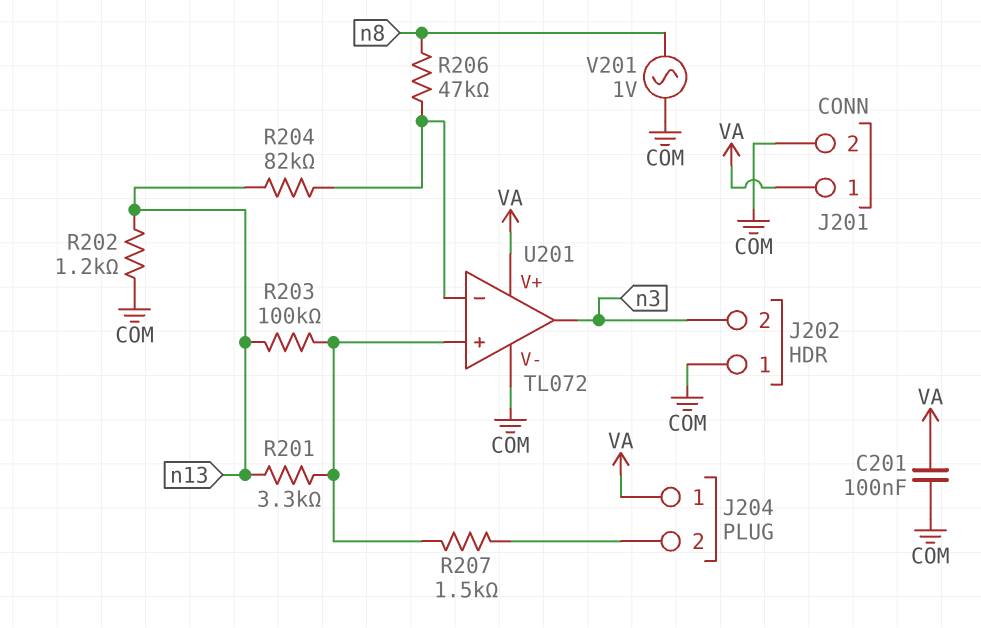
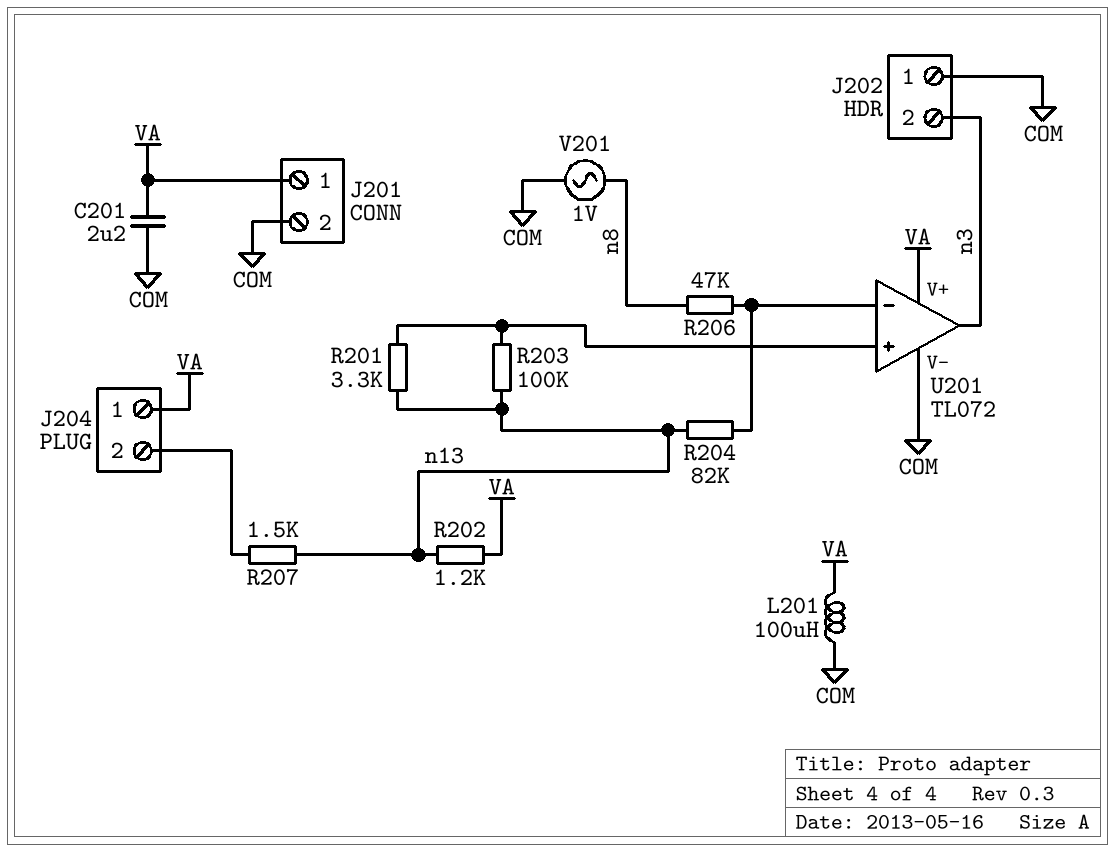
C201: 100nF (COM, VA) -> 2.2uF (COM, VA)
L201: none -> 100uH (COM, VA)
R202: 1.2k (COM, n13) -> 1.2k (VA, n13)
R207: 1.5k (J204/2, U201/in+) -> 1.5k (J204/2, n13)

